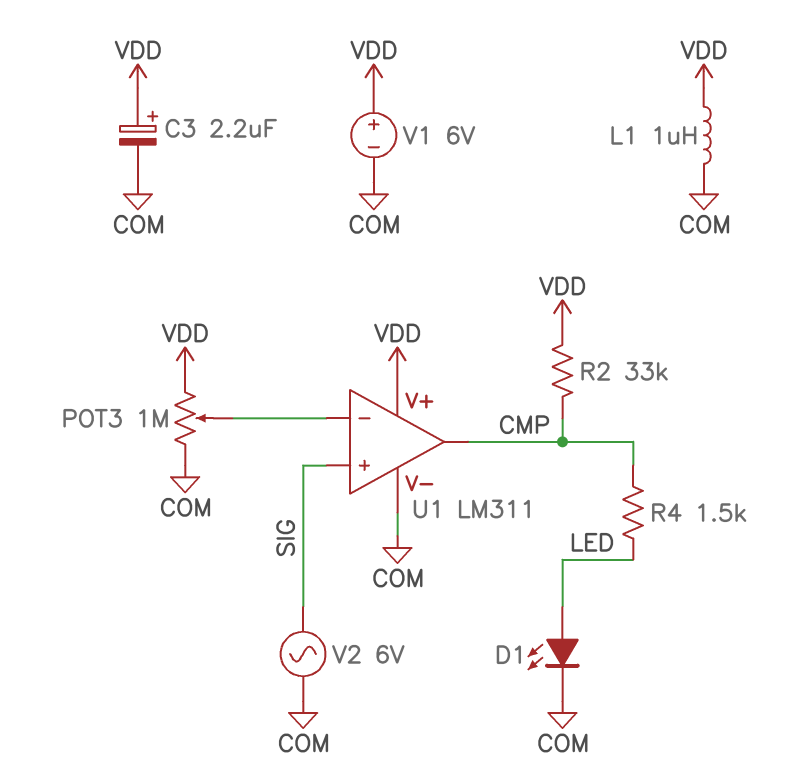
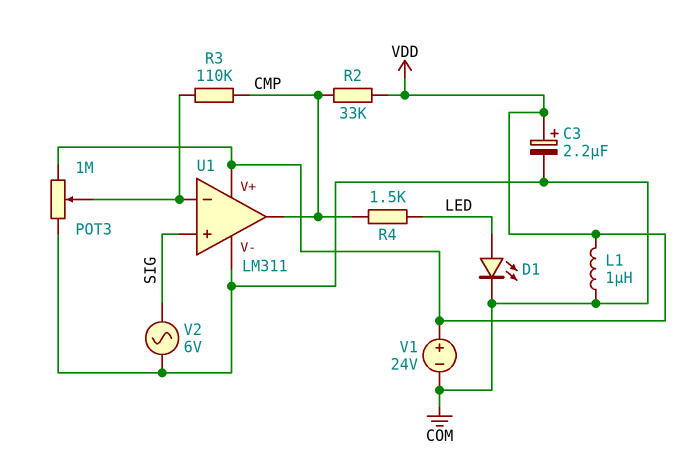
R3: none -> 110k (CMP, U1/in-)
V1: 6V (plus VDD, minus COM) -> 24V (plus VDD, minus COM)

